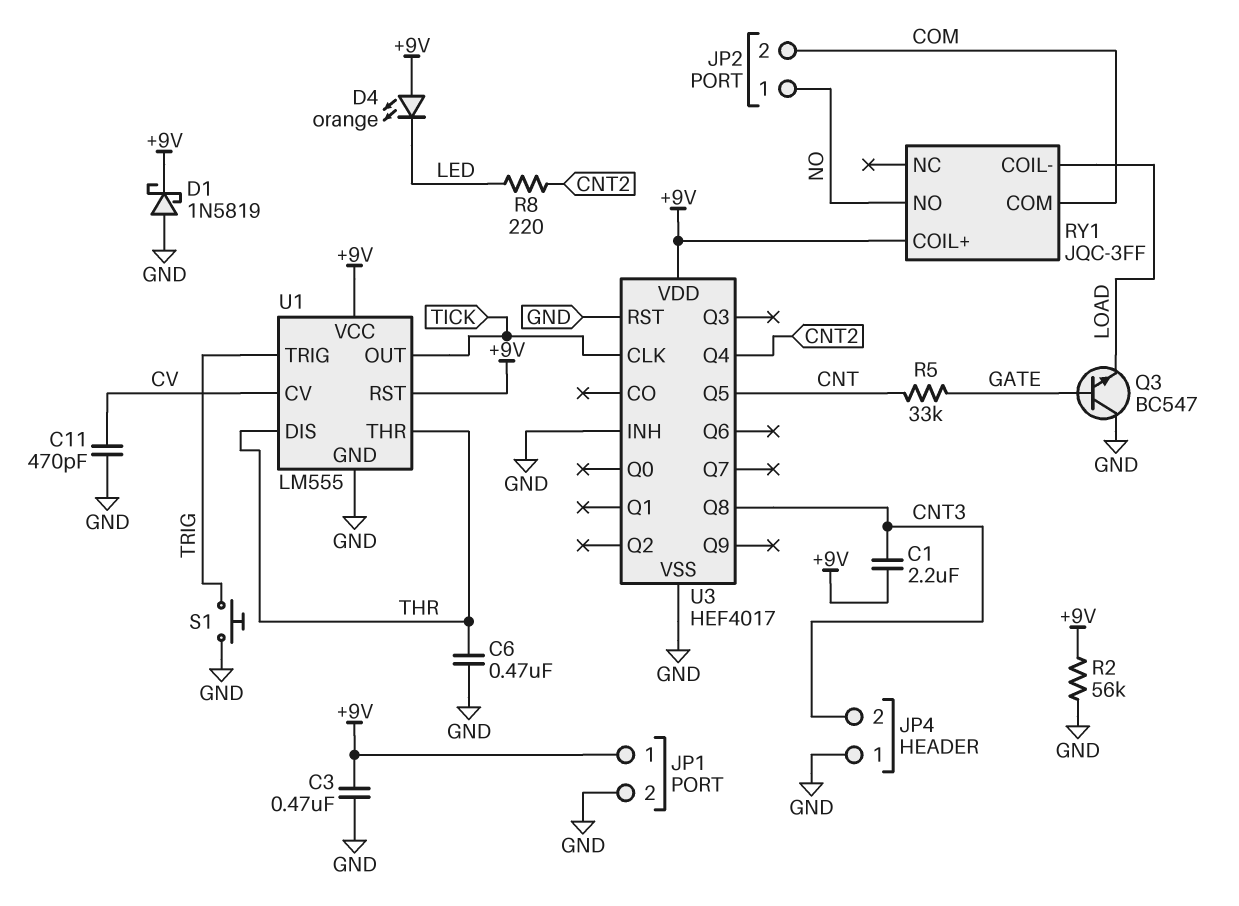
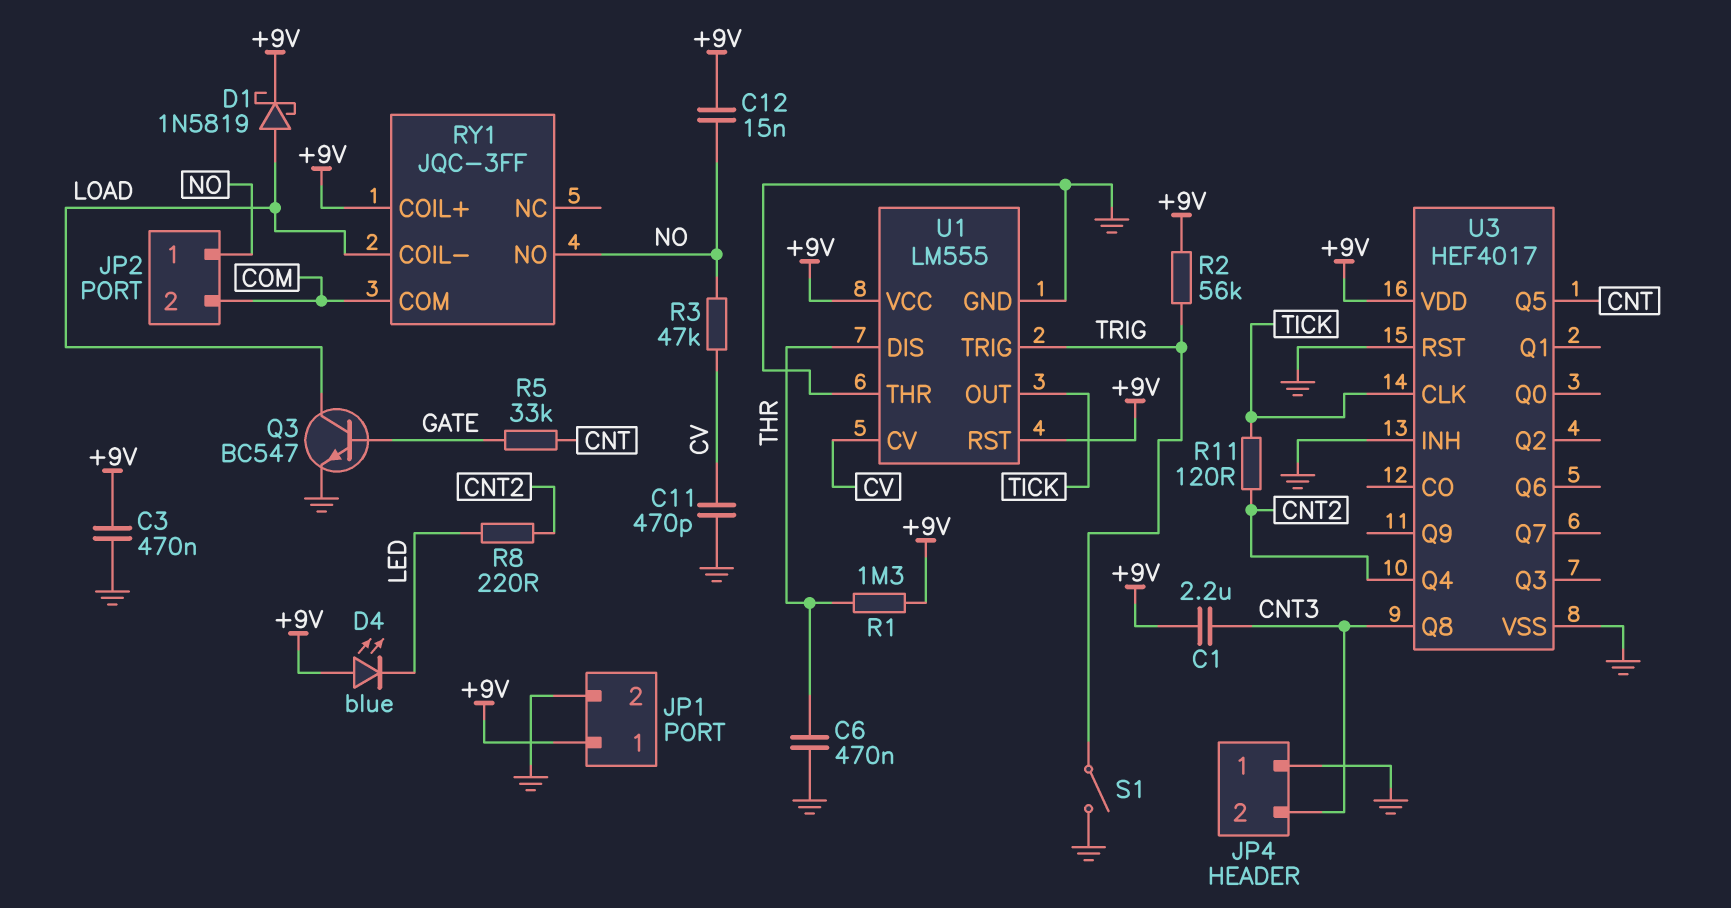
C12: none -> 15nF (+9V, NO)
D1: schottky 1N5819 (A GND, K +9V) -> schottky 1N5819 (A LOAD, K +9V)
D4: LED orange (A +9V, K LED) -> LED blue (A +9V, K LED)
Q3: NPN BC547 (B GATE, C GND, E LOAD) -> NPN BC547 (B GATE, C LOAD, E GND)
R1: none -> 1.3M (+9V, THR)
R2: 56k (+9V, GND) -> 56k (+9V, TRIG)
R3: none -> 47k (CV, NO)
R11: none -> 120 (CNT2, TICK)
S1: button (GND, TRIG) -> switch (GND, TRIG)
U1 pin THR: THR -> GND

